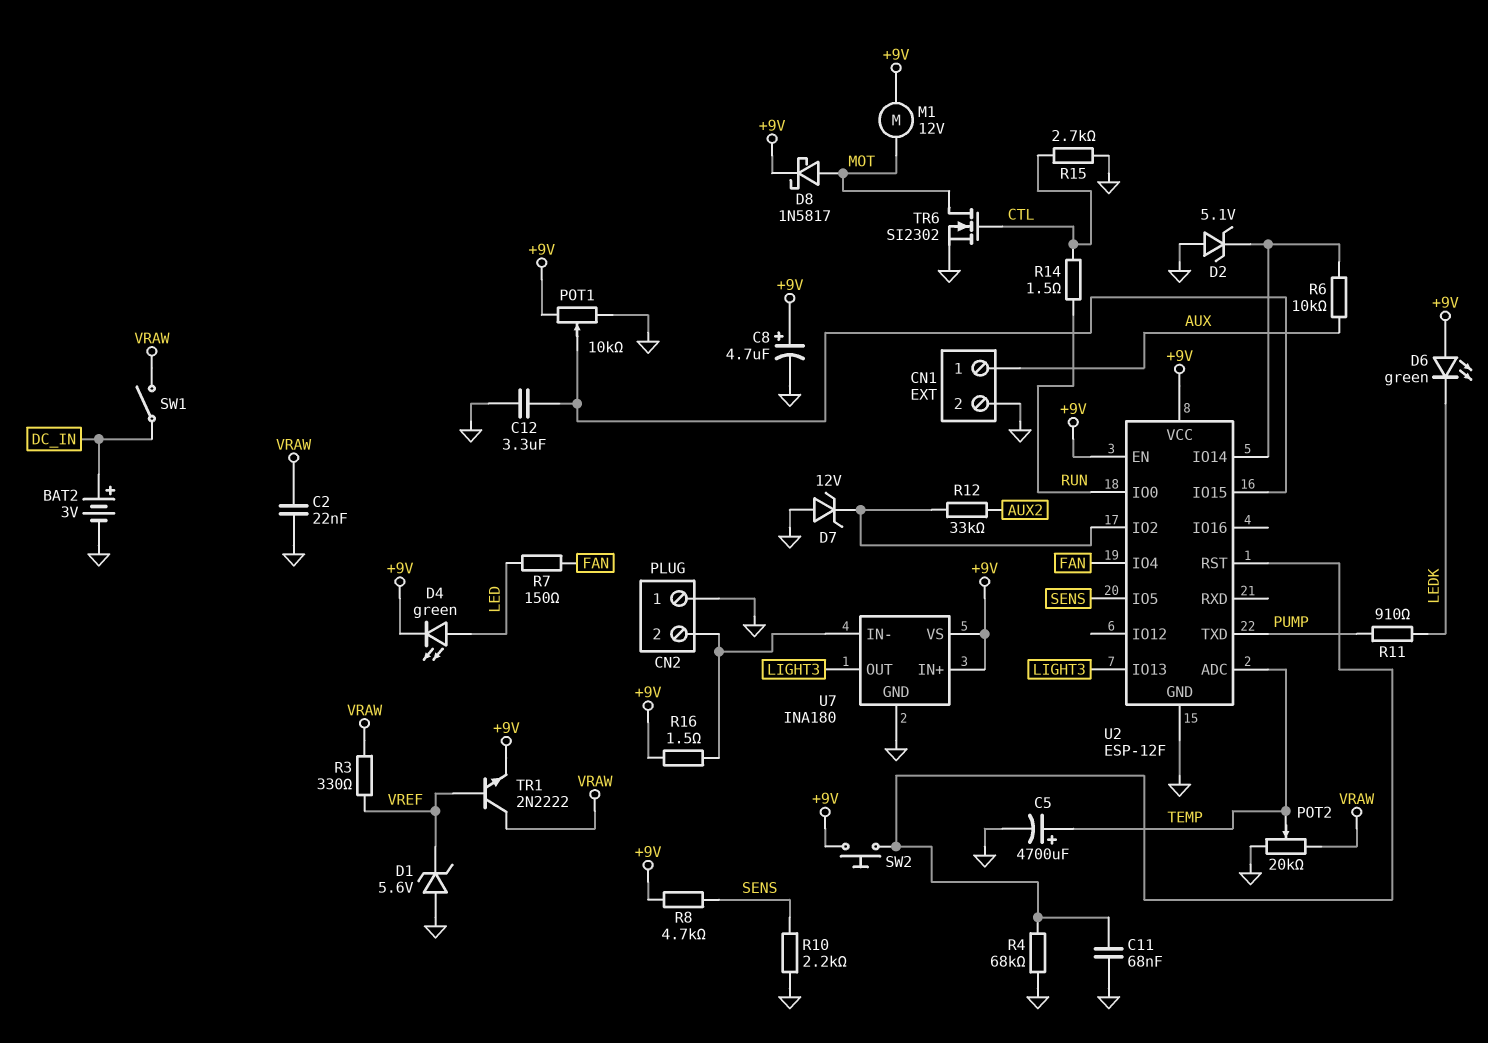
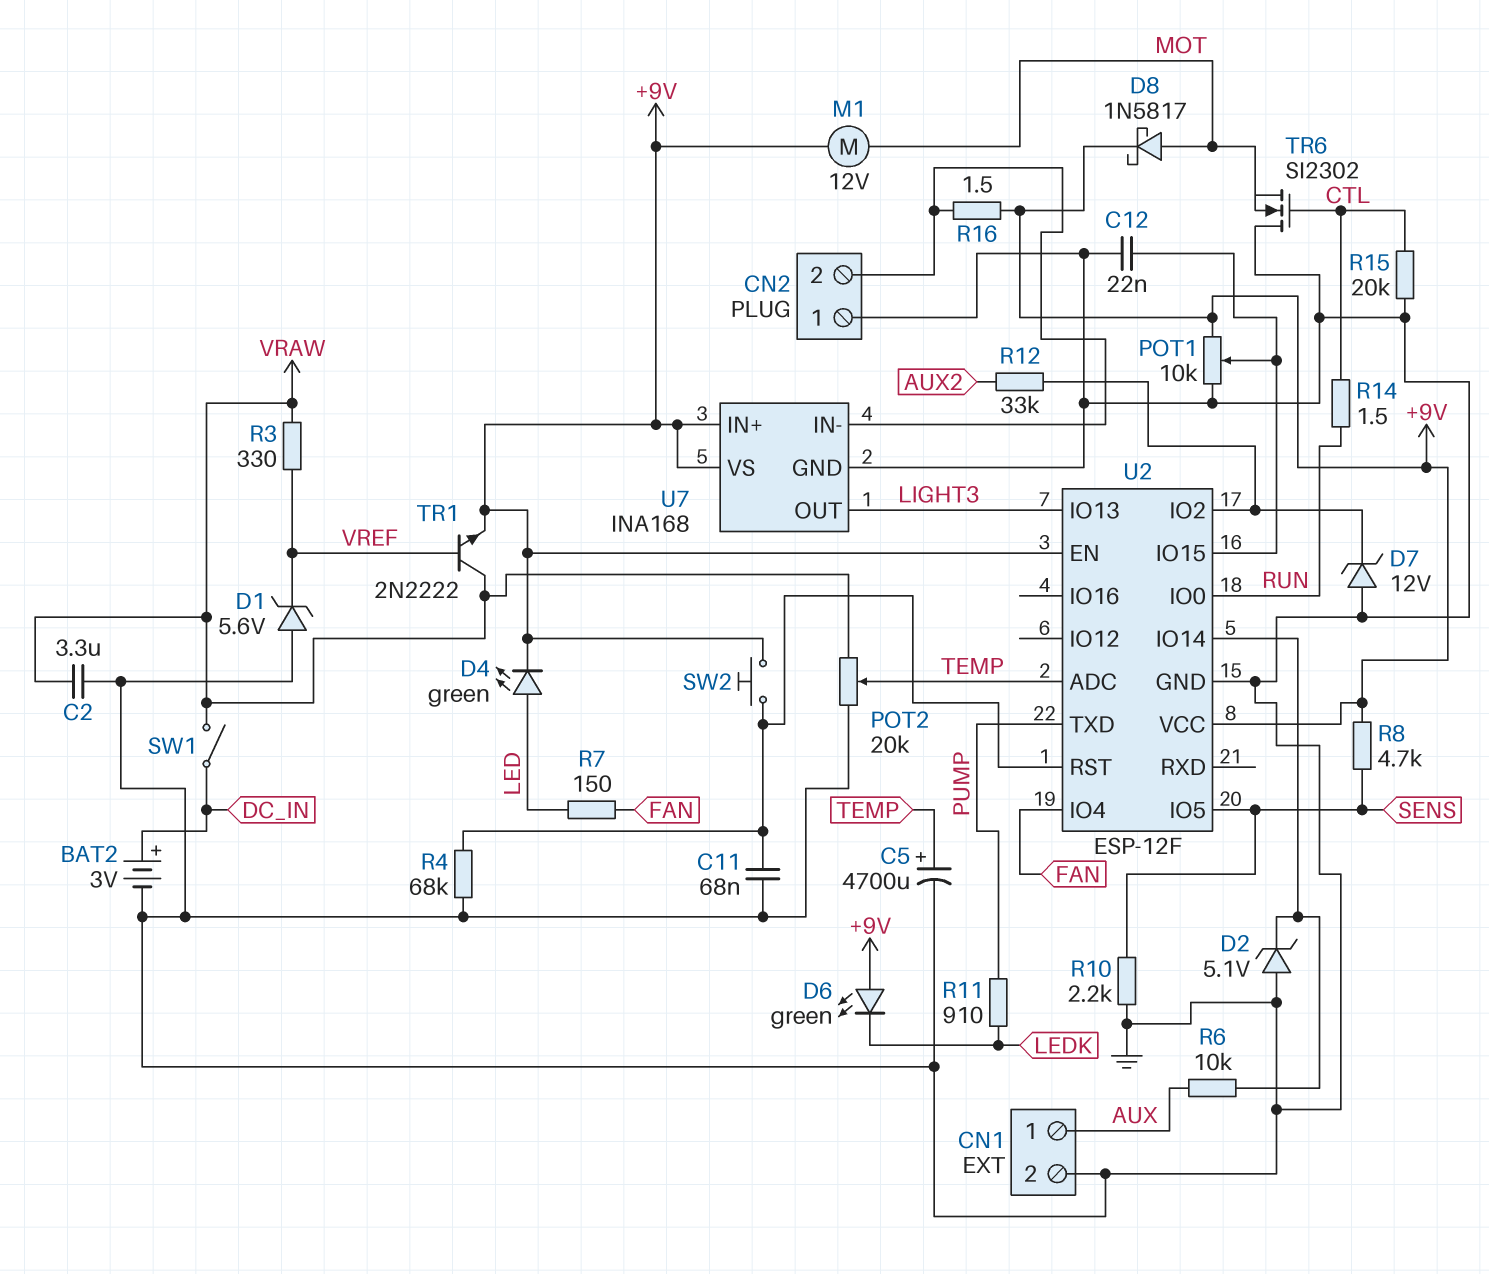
C2: 22nF (GND, VRAW) -> 3.3uF (GND, VRAW)
C8: 4.7uF (plus +9V, minus GND) -> none
C12: 3.3uF (GND, U2/IO15) -> 22nF (GND, U2/IO15)
R15: 2.7k (CTL, GND) -> 20k (CTL, GND)
TR6: NMOS SI2302 (G CTL, D MOT, S GND) -> NMOS SI2302 (G CTL, D GND, S MOT)
U7: INA180 -> INA168

